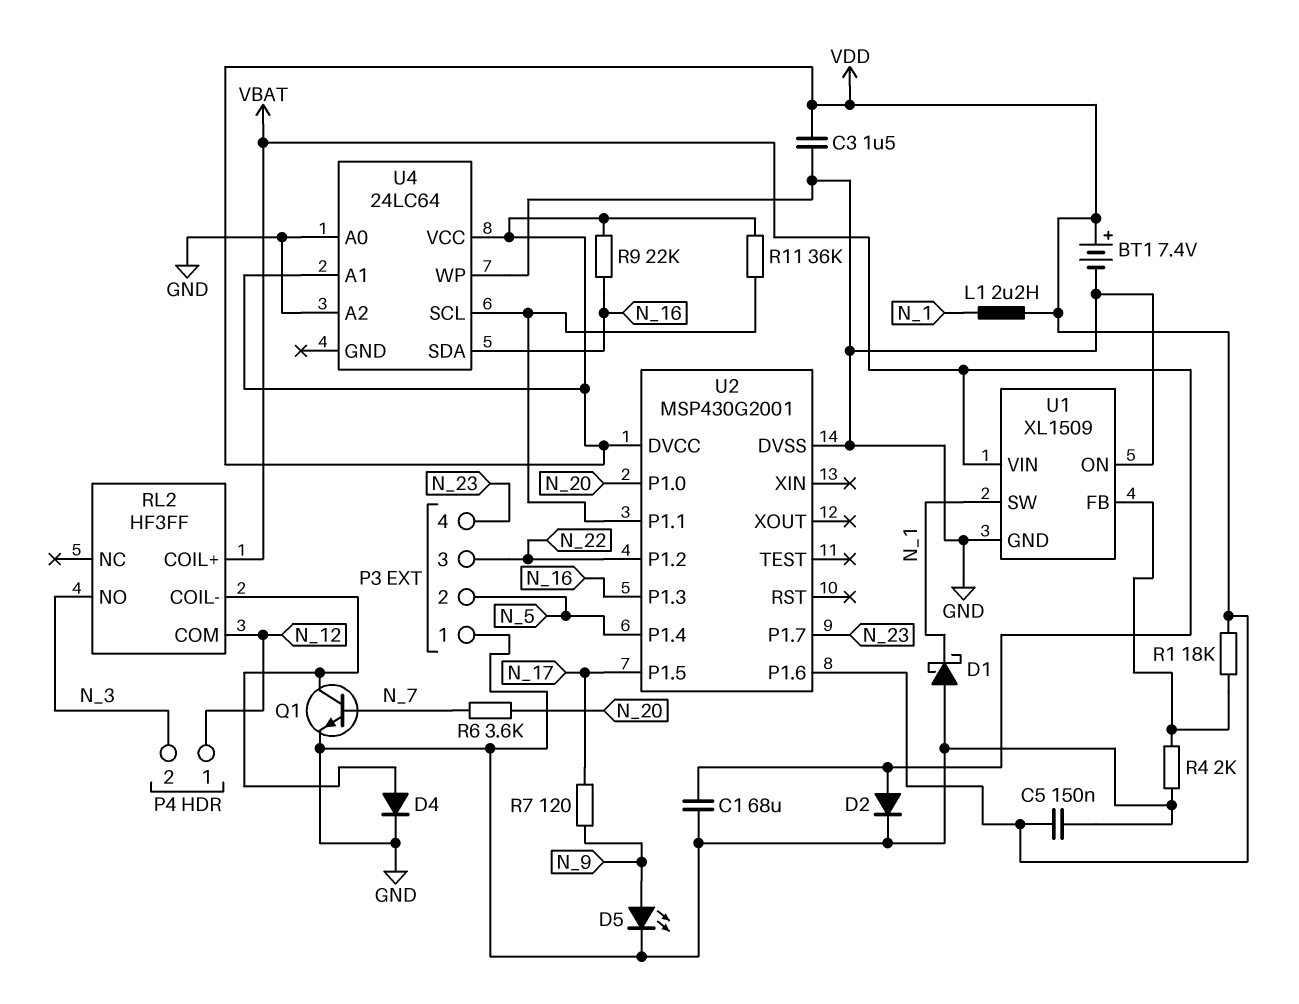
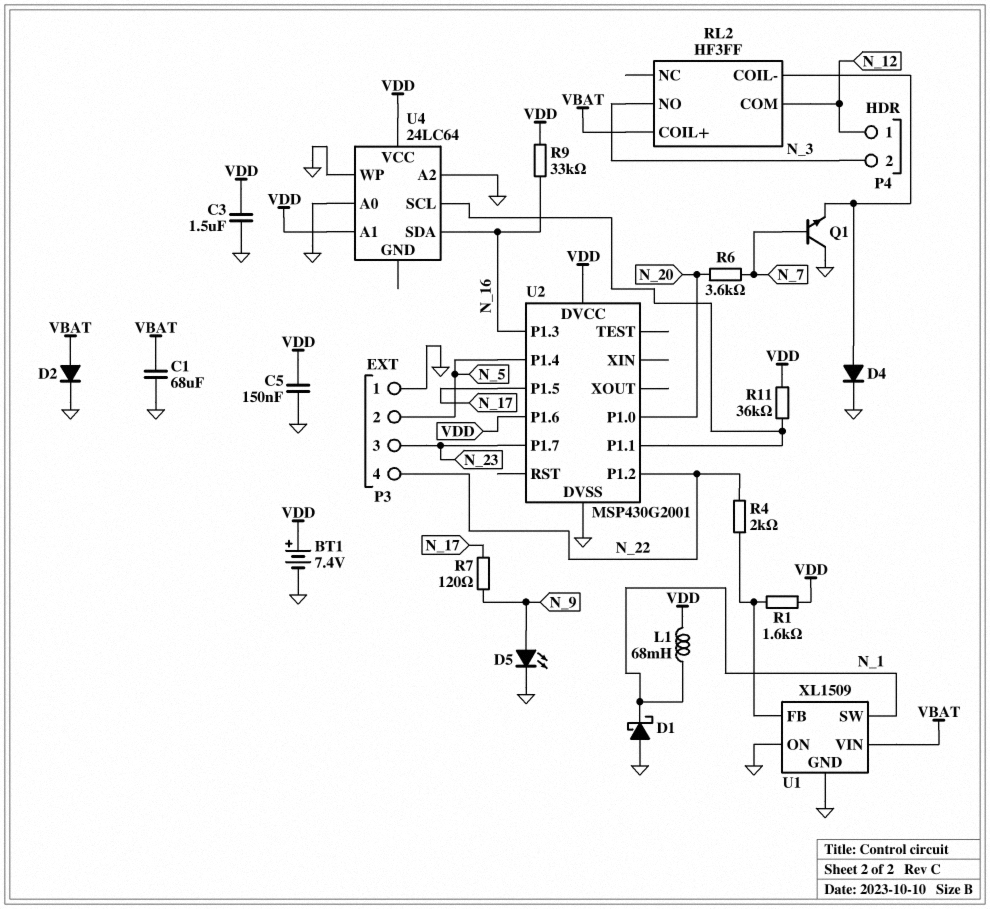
L1: 2.2uH (N_1, VDD) -> 68mH (N_1, VDD)
P3 pin 3: N_22 -> N_23
P3 pin 4: N_23 -> N_22
Q1: NPN (B N_7, C RL2/COIL-, E GND) -> NPN (B N_7, C GND, E RL2/COIL-)
R1: 18k (U1/FB, VDD) -> 1.6k (U1/FB, VDD)
R4: 2k (GND, U1/FB) -> 2k (N_22, U1/FB)
R9: 22k (N_16, VDD) -> 33k (N_16, VDD)

